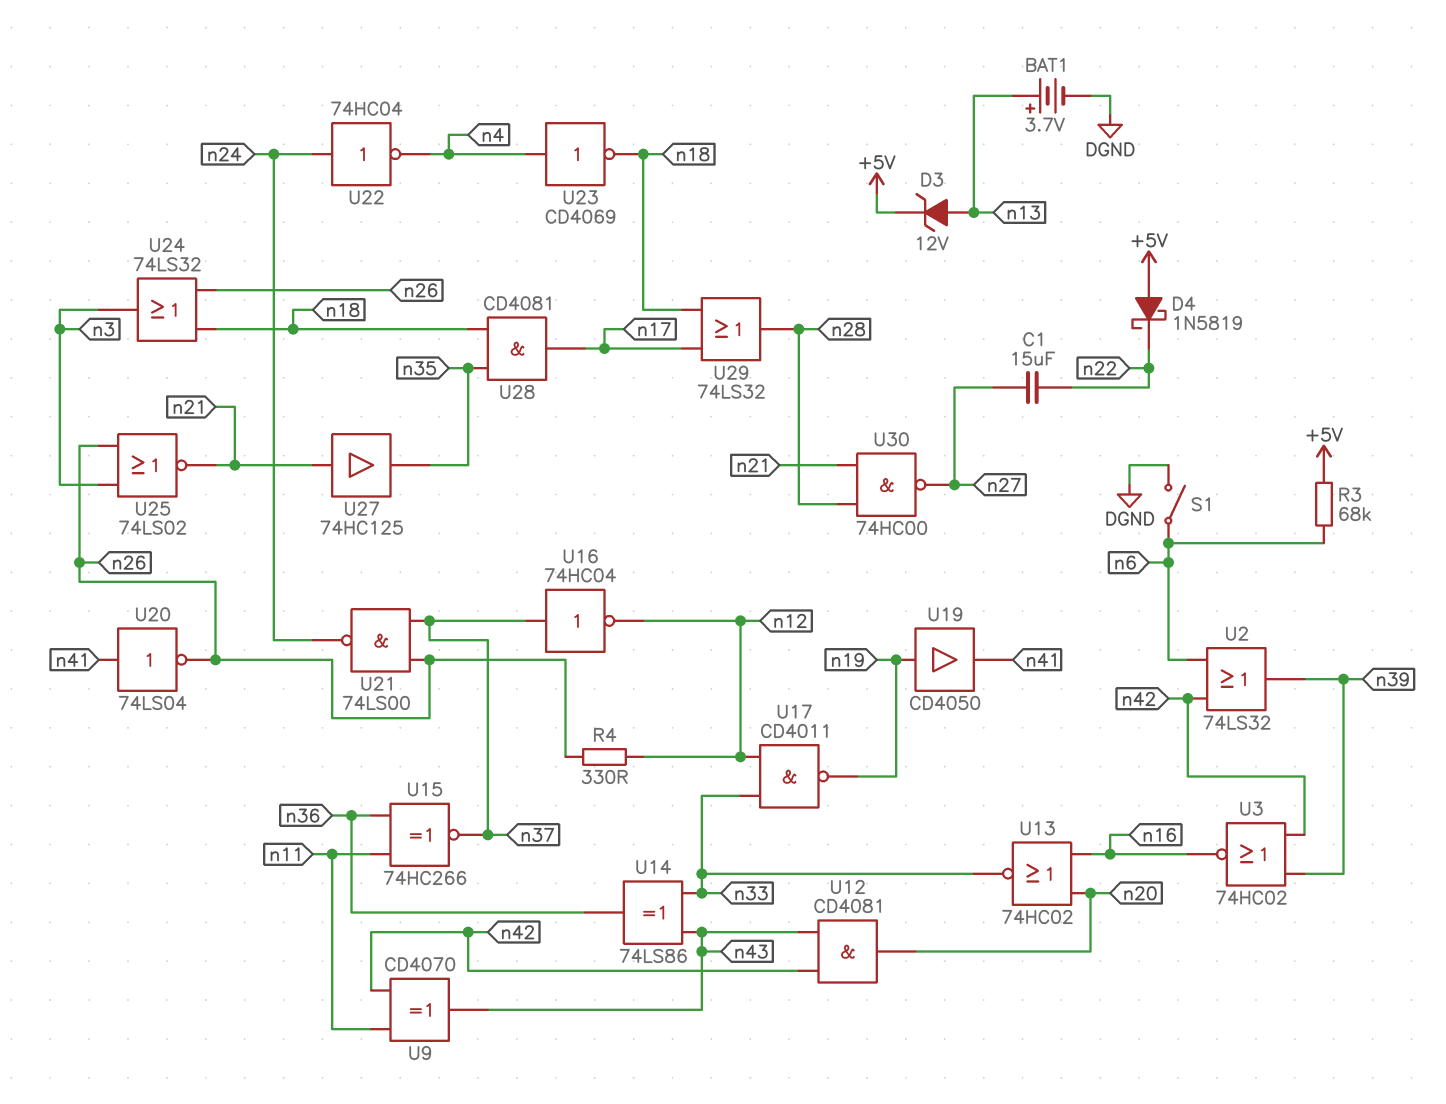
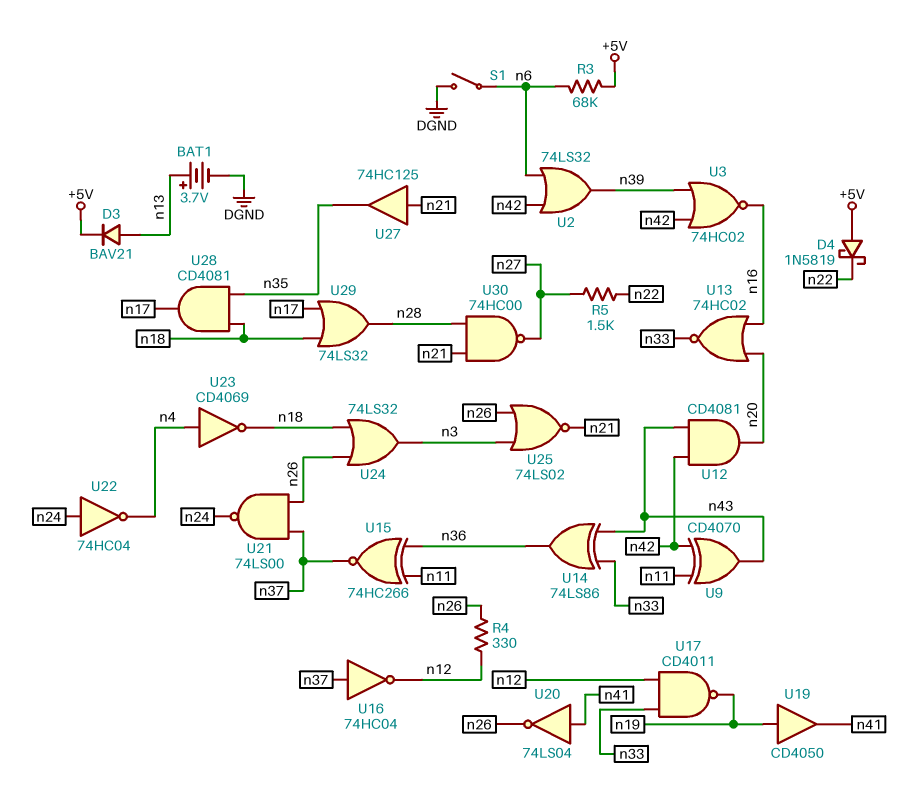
C1: 15uF (n22, n27) -> none
D3: zener 12V (A n13, K +5V) -> diode BAV21 (A n13, K +5V)
R5: none -> 1.5k (n22, n27)

